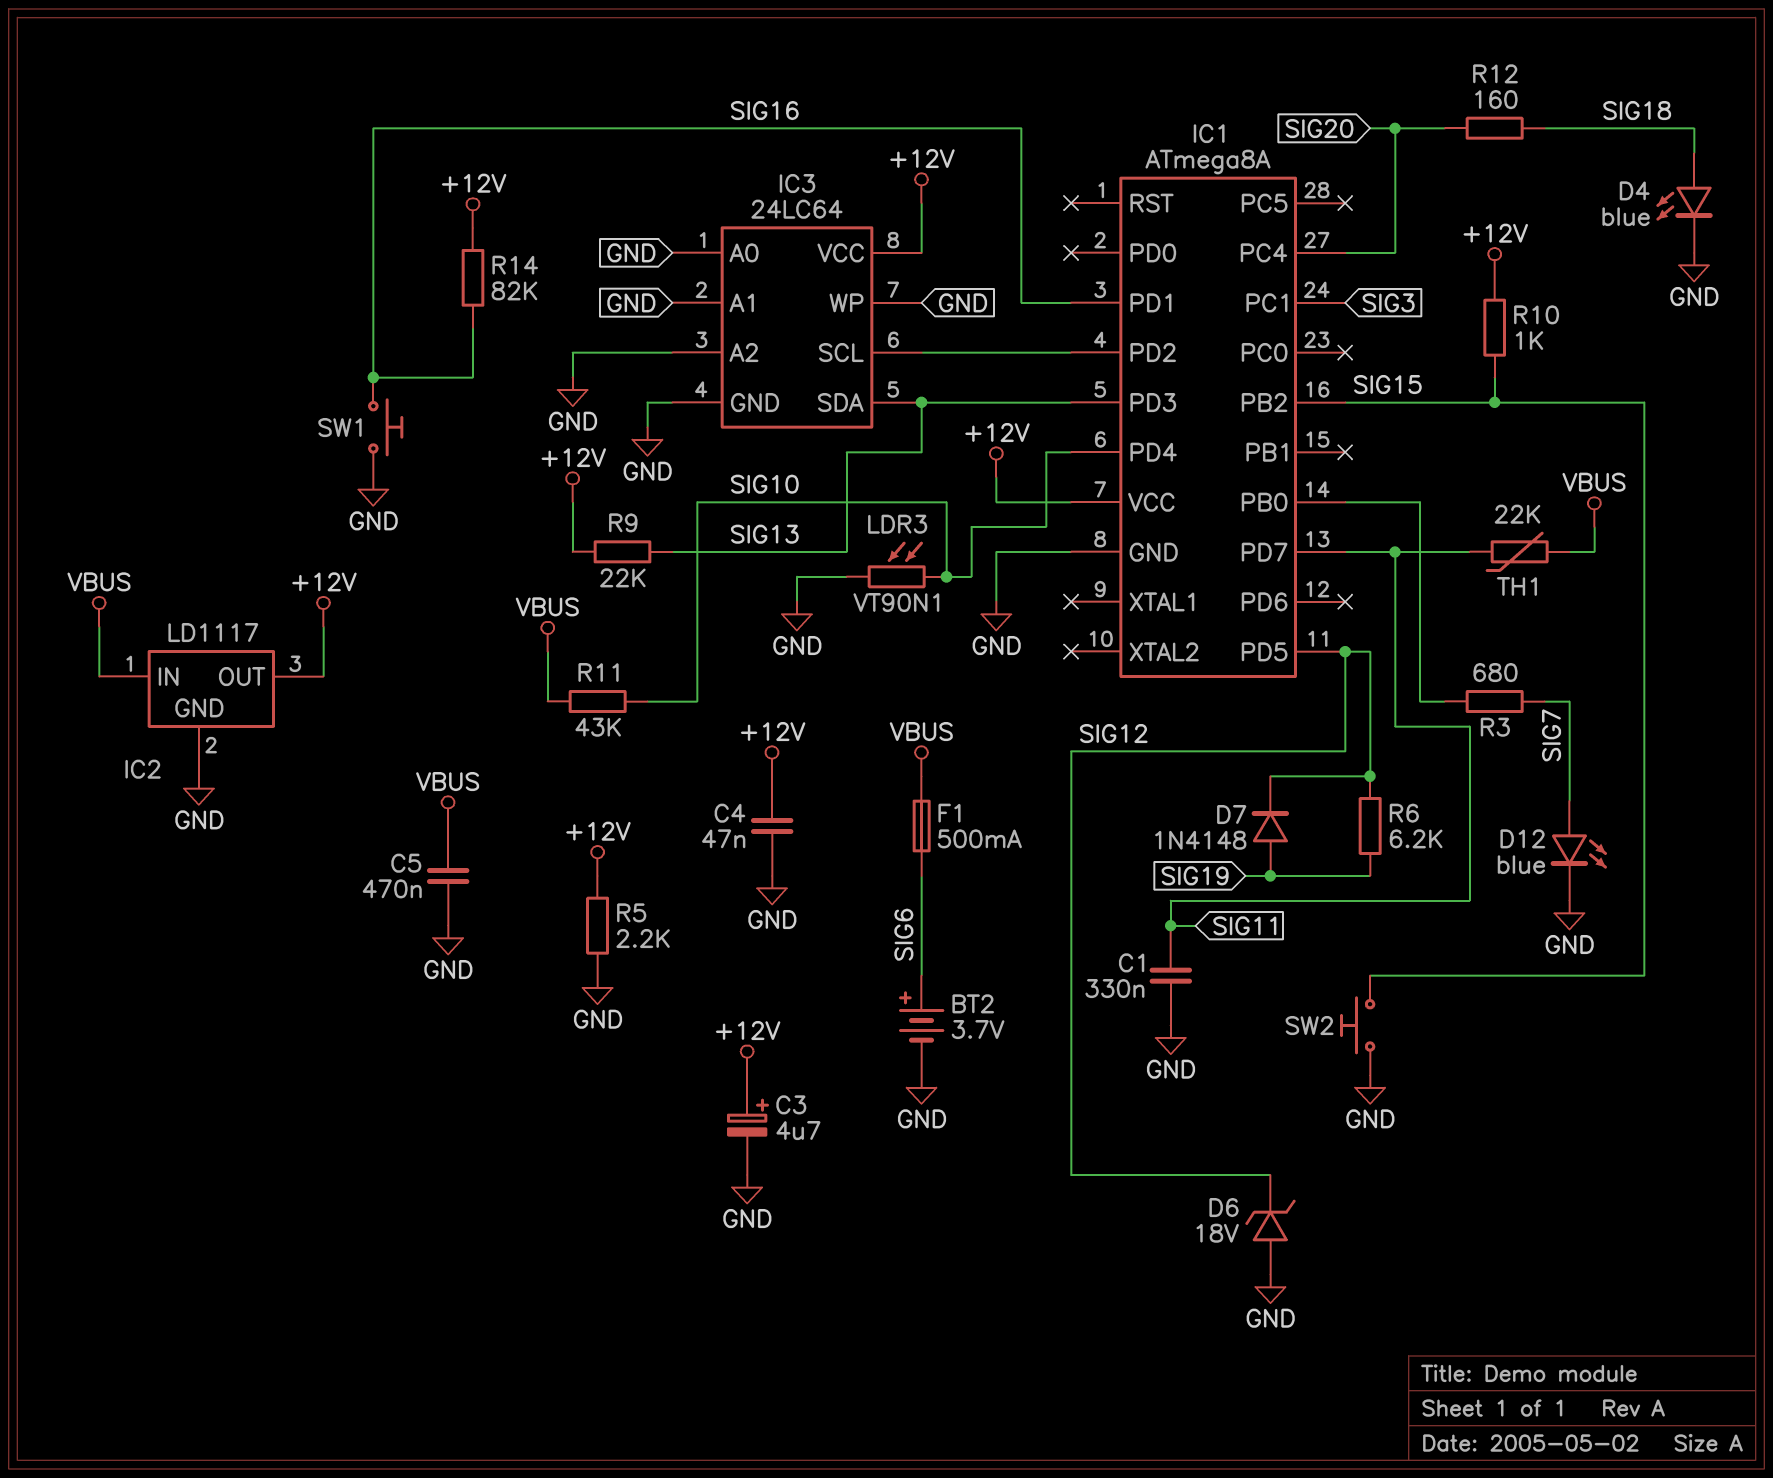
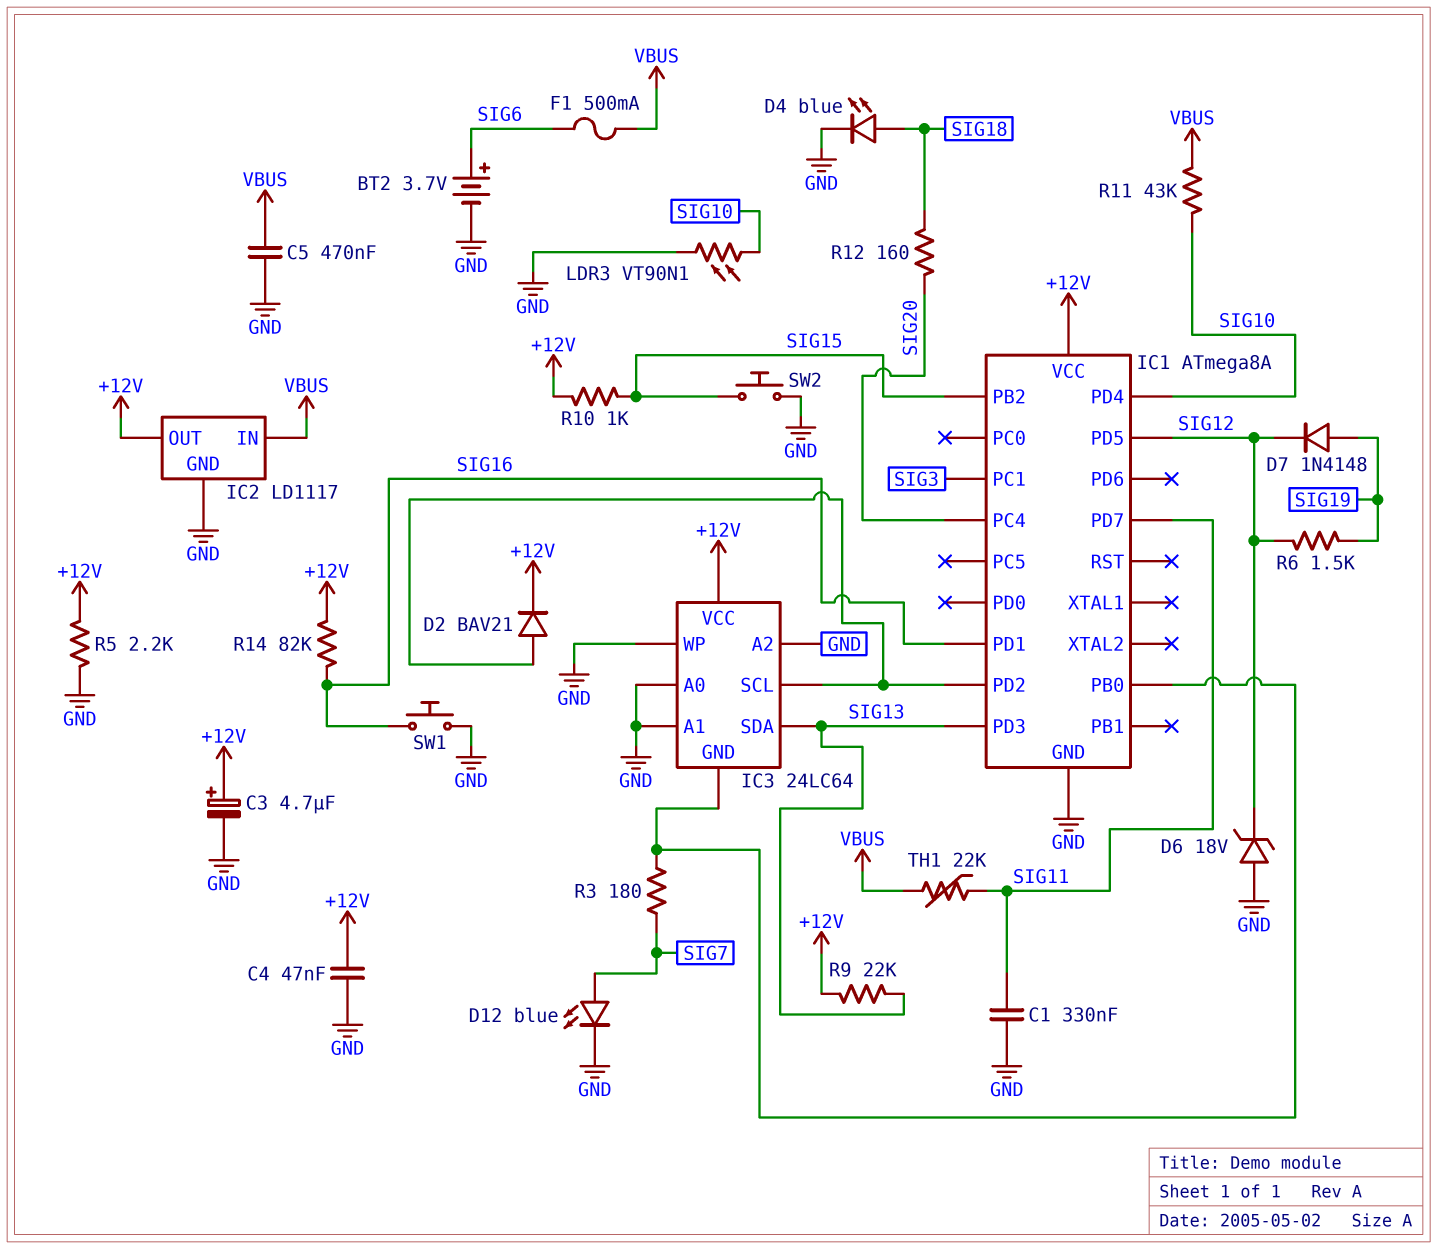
D2: none -> diode BAV21 (A IC1/PD2, K +12V)
IC3 pin GND: GND -> IC1/PB0
R3: 680 (IC1/PB0, SIG7) -> 180 (IC1/PB0, SIG7)
R6: 6.2k (SIG12, SIG19) -> 1.5k (SIG12, SIG19)

